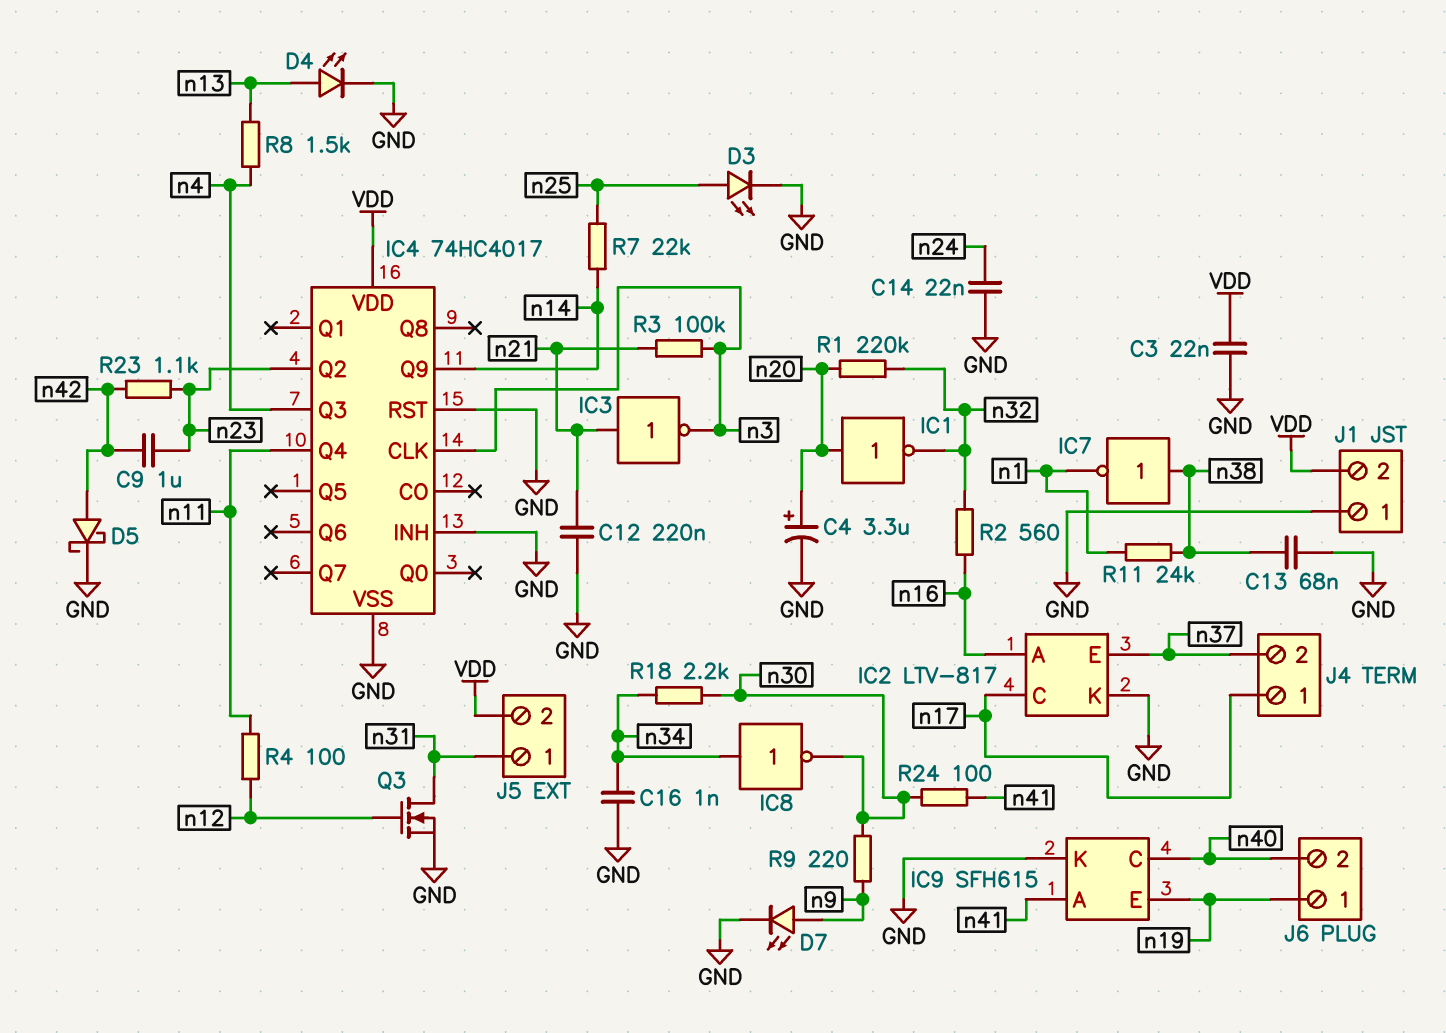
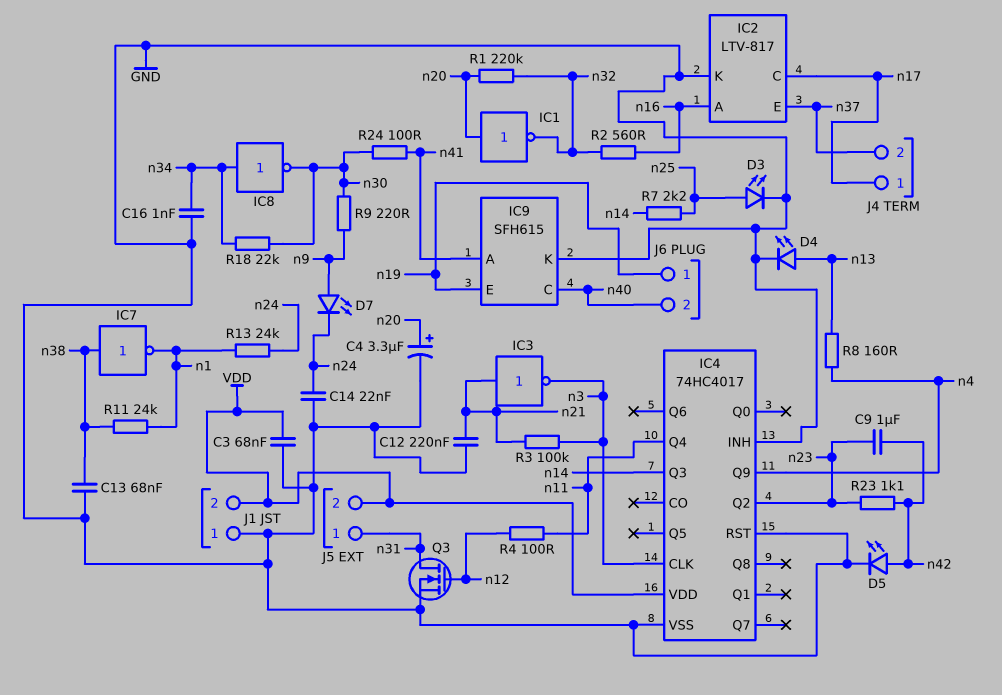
C3: 22nF (GND, VDD) -> 68nF (GND, VDD)
D5: schottky (A n42, K GND) -> LED (A n42, K GND)
D7: LED (A n9, K GND) -> LED (A n9, K n24)
IC4 pin Q3: n4 -> n14
IC4 pin Q9: n14 -> n4
R7: 22k (n14, n25) -> 2.2k (n14, n25)
R8: 1.5k (n4, n13) -> 160 (n4, n13)
R13: none -> 24k (n1, n24)
R18: 2.2k (n30, n34) -> 22k (n30, n34)

